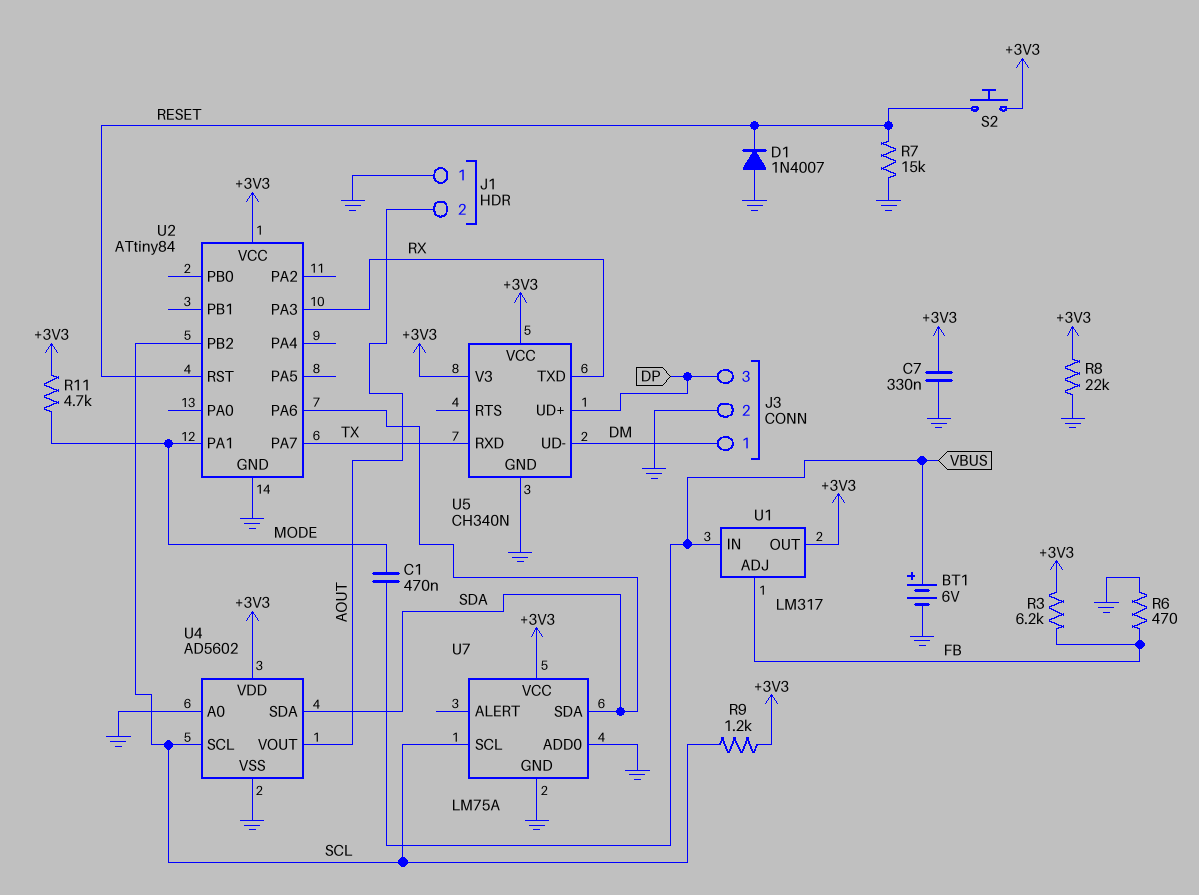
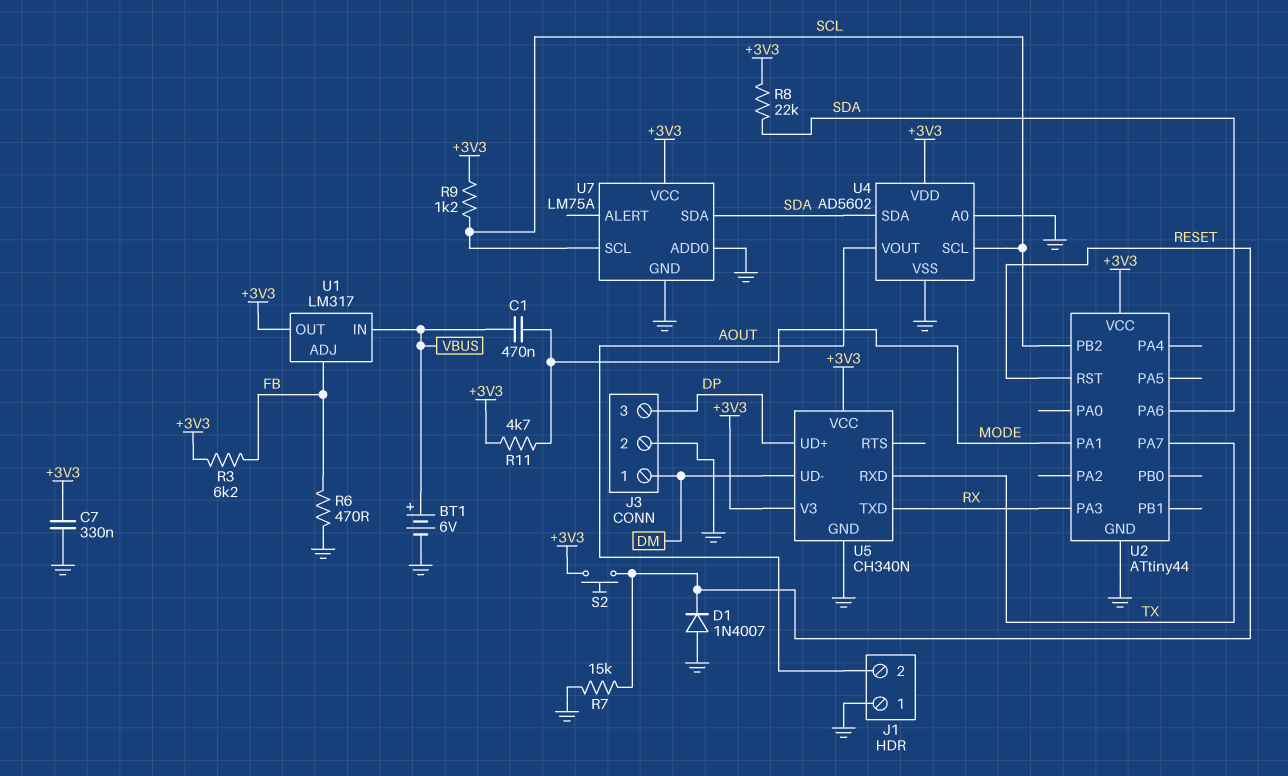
R8: 22k (+3V3, GND) -> 22k (+3V3, SDA)
U2: ATtiny84 -> ATtiny44

